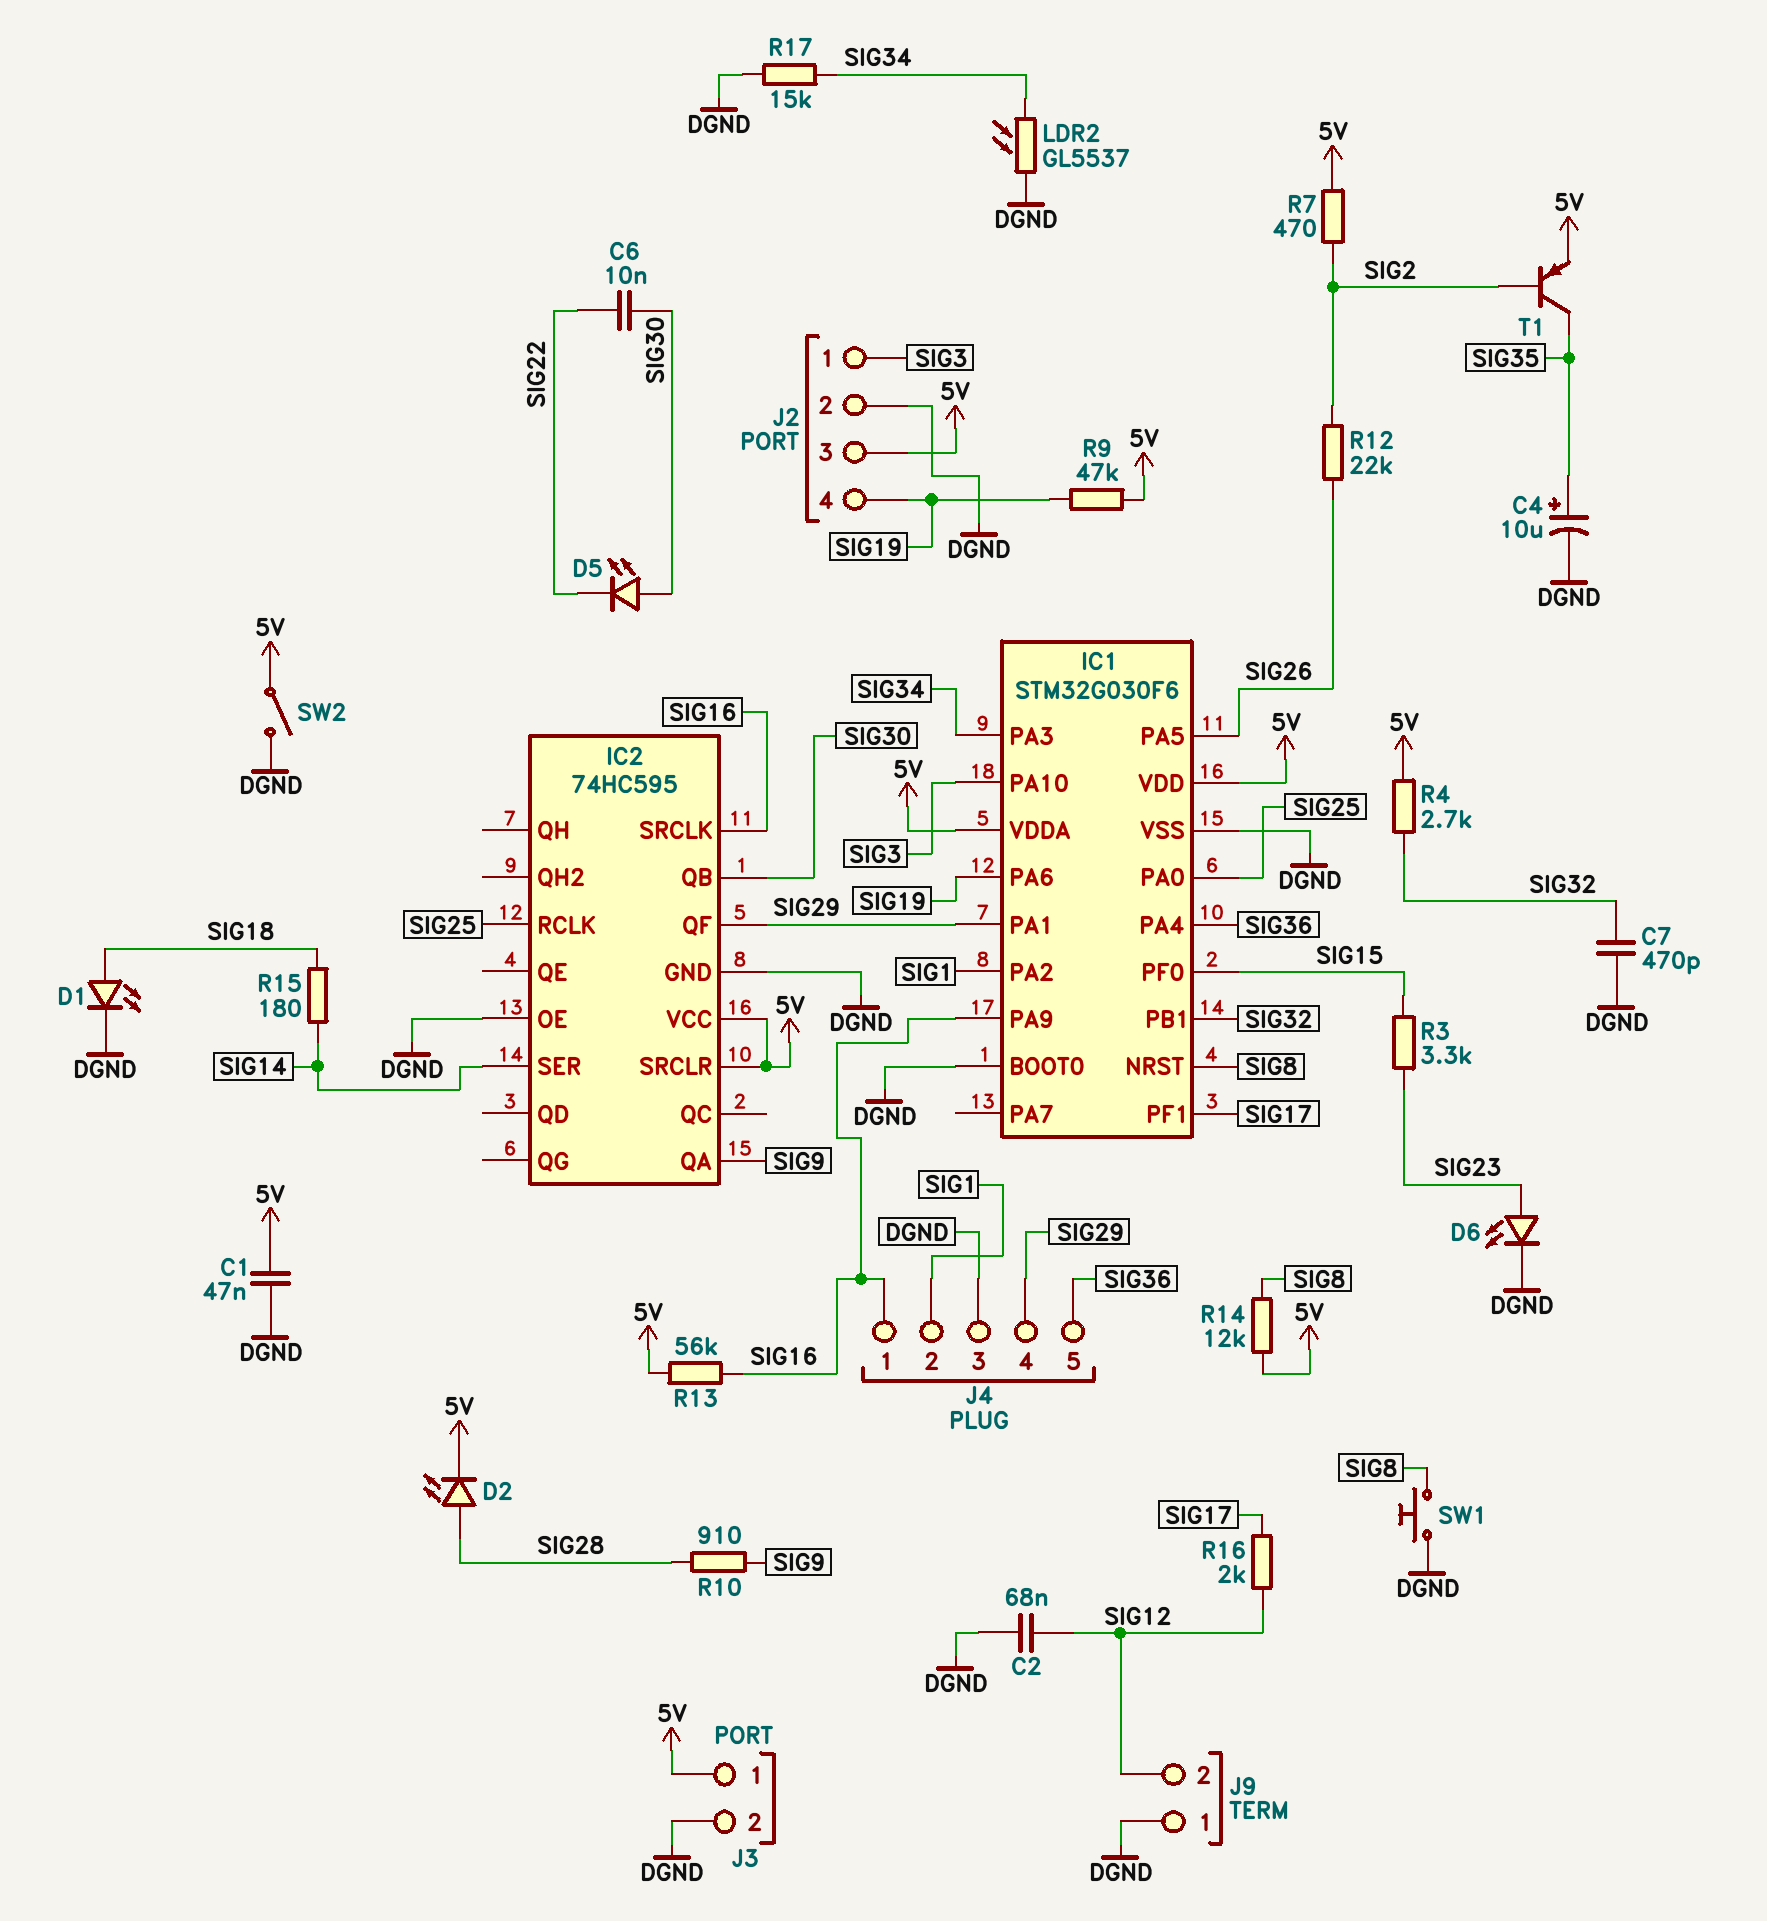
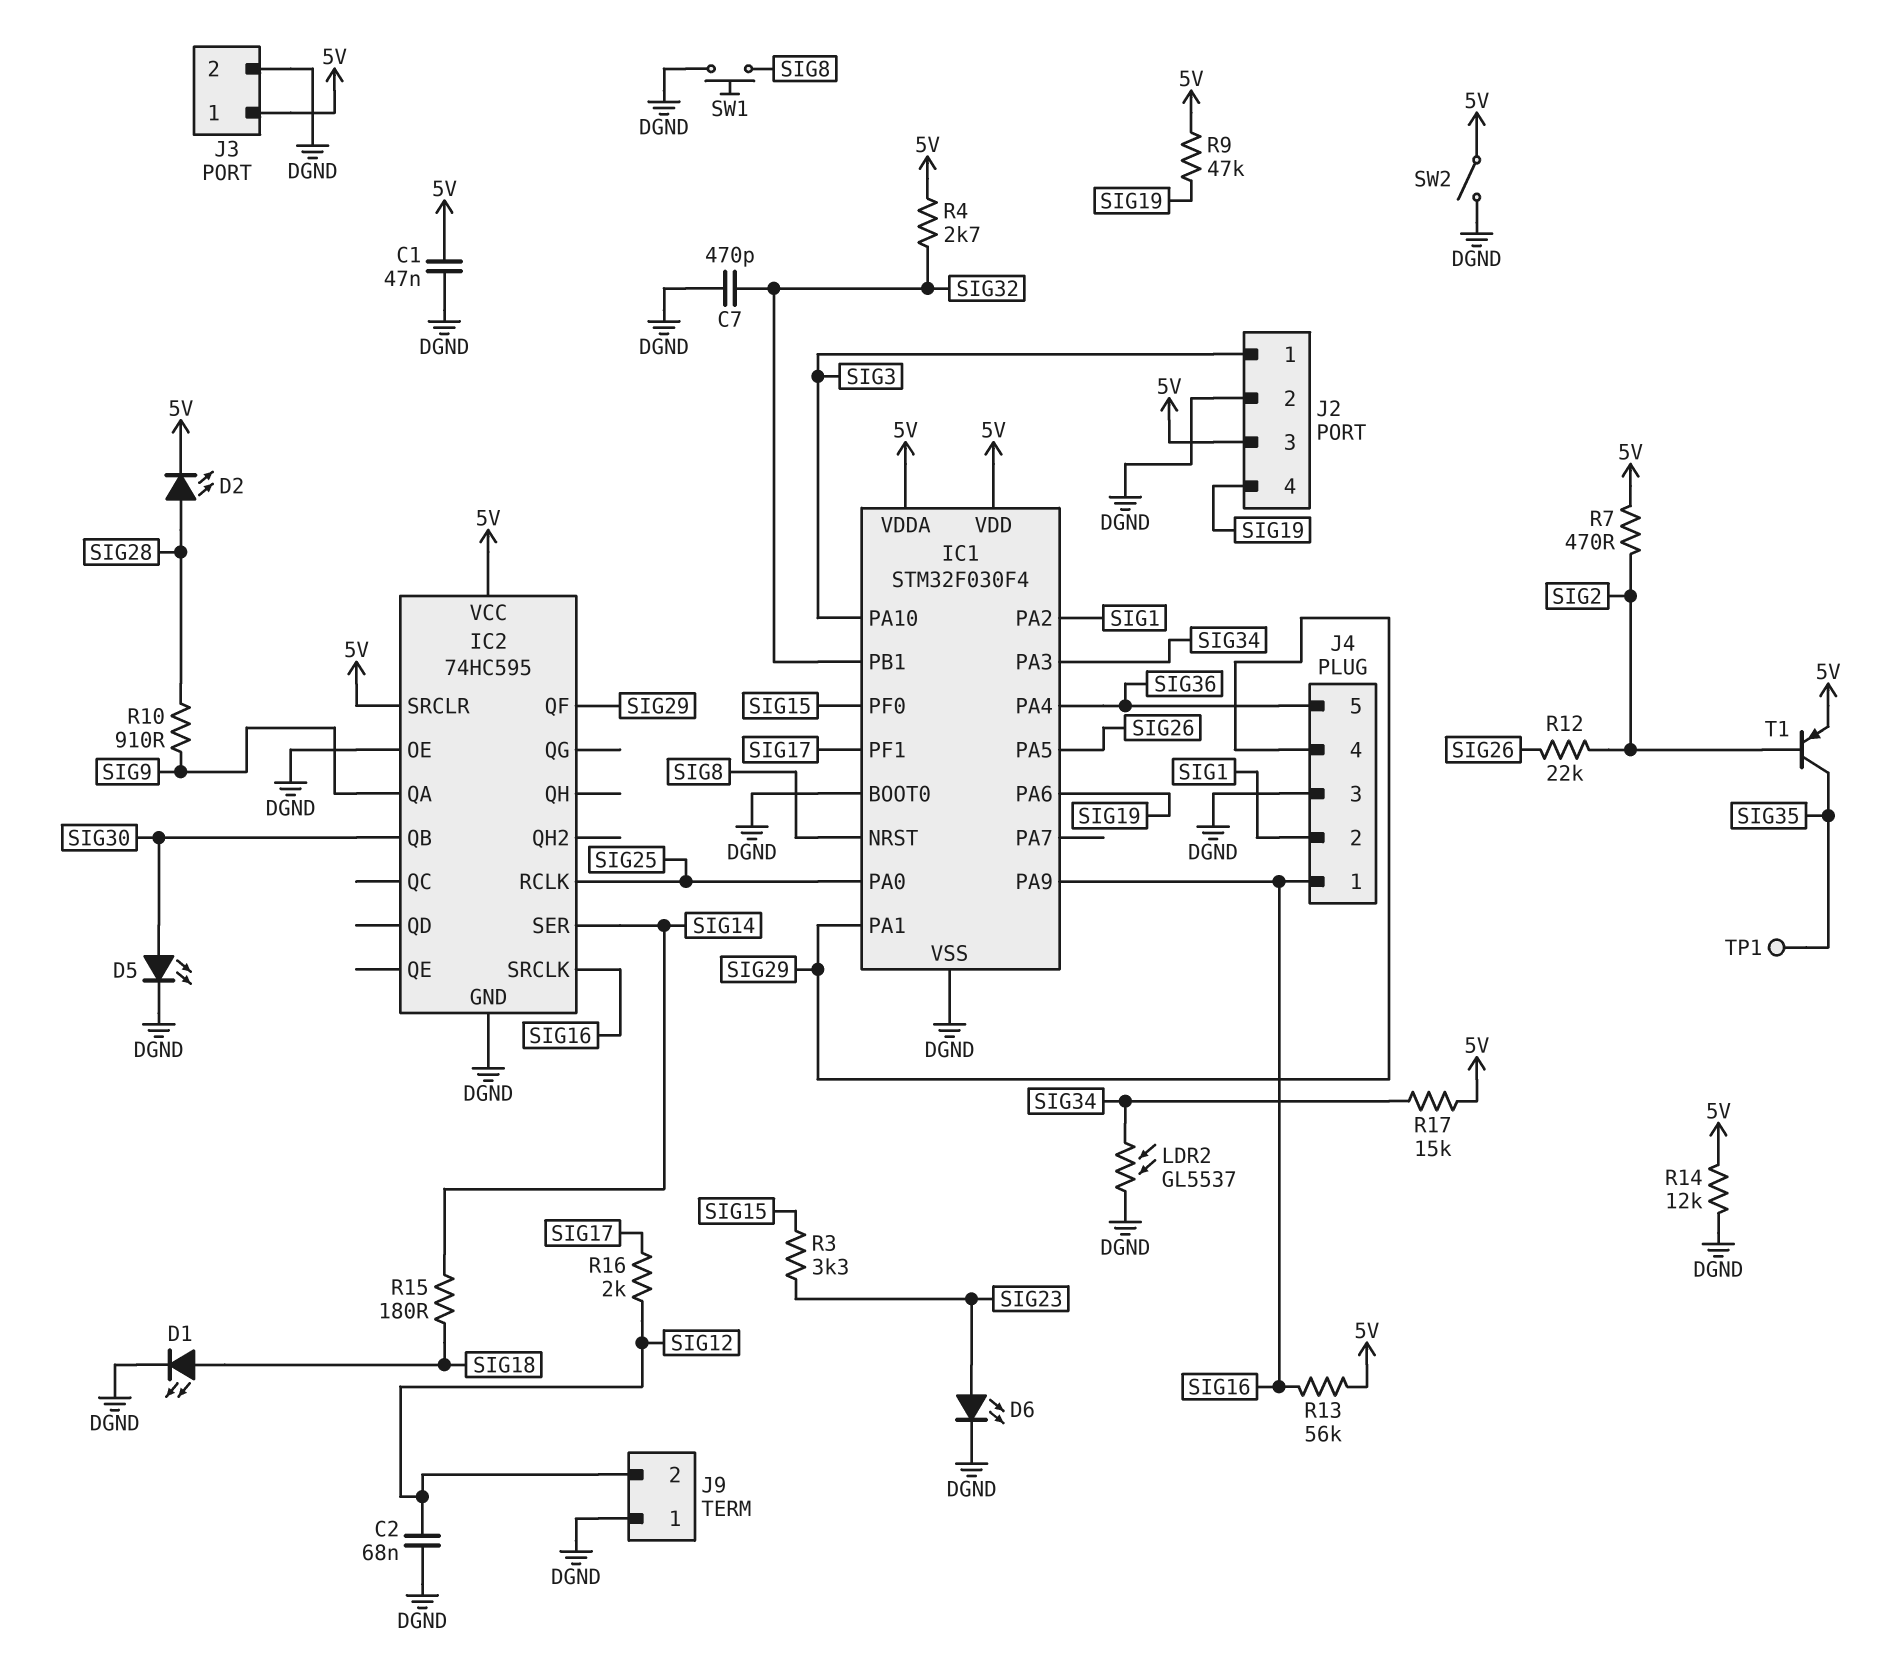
C4: 10uF (plus SIG35, minus DGND) -> none
C6: 10nF (SIG22, SIG30) -> none
D5: LED (A SIG30, K SIG22) -> LED (A SIG30, K DGND)
IC1: STM32G030F6 -> STM32F030F4
R14: 12k (5V, SIG8) -> 12k (5V, DGND)
R17: 15k (DGND, SIG34) -> 15k (5V, SIG34)
TP1: none -> test point (SIG35)

